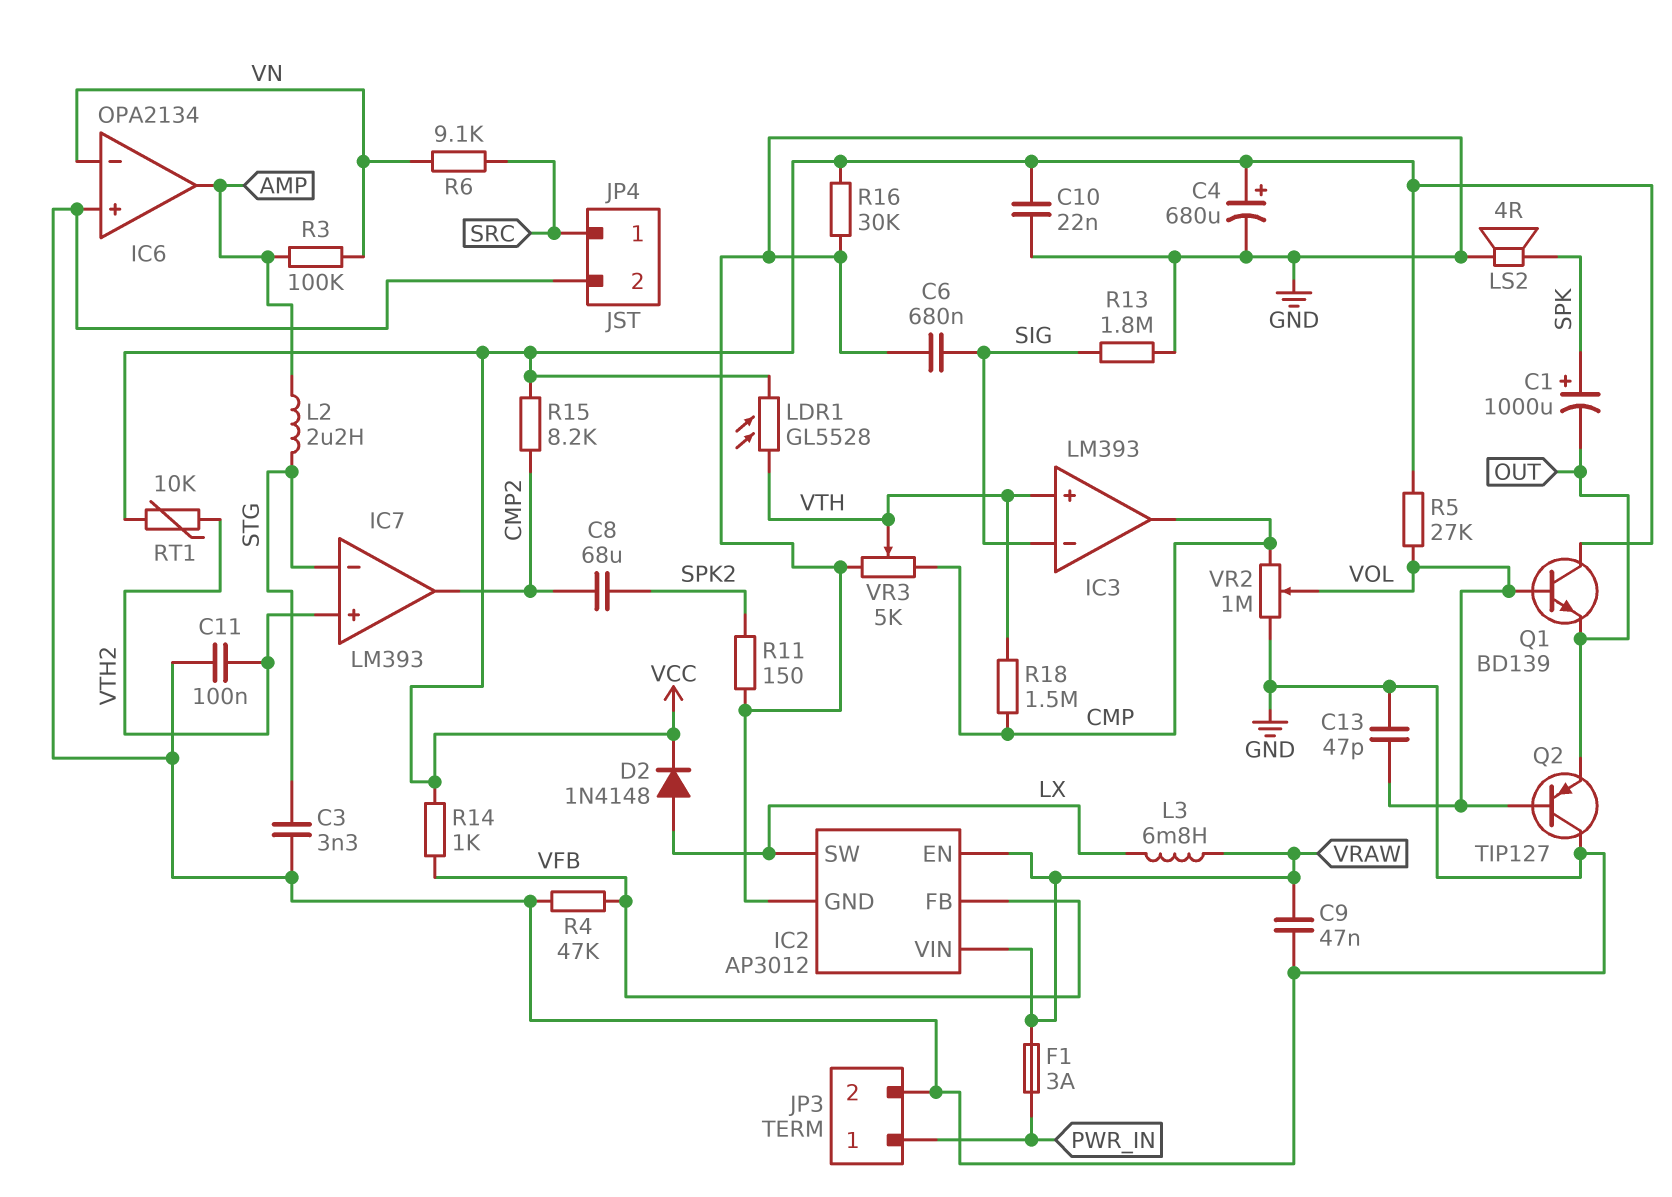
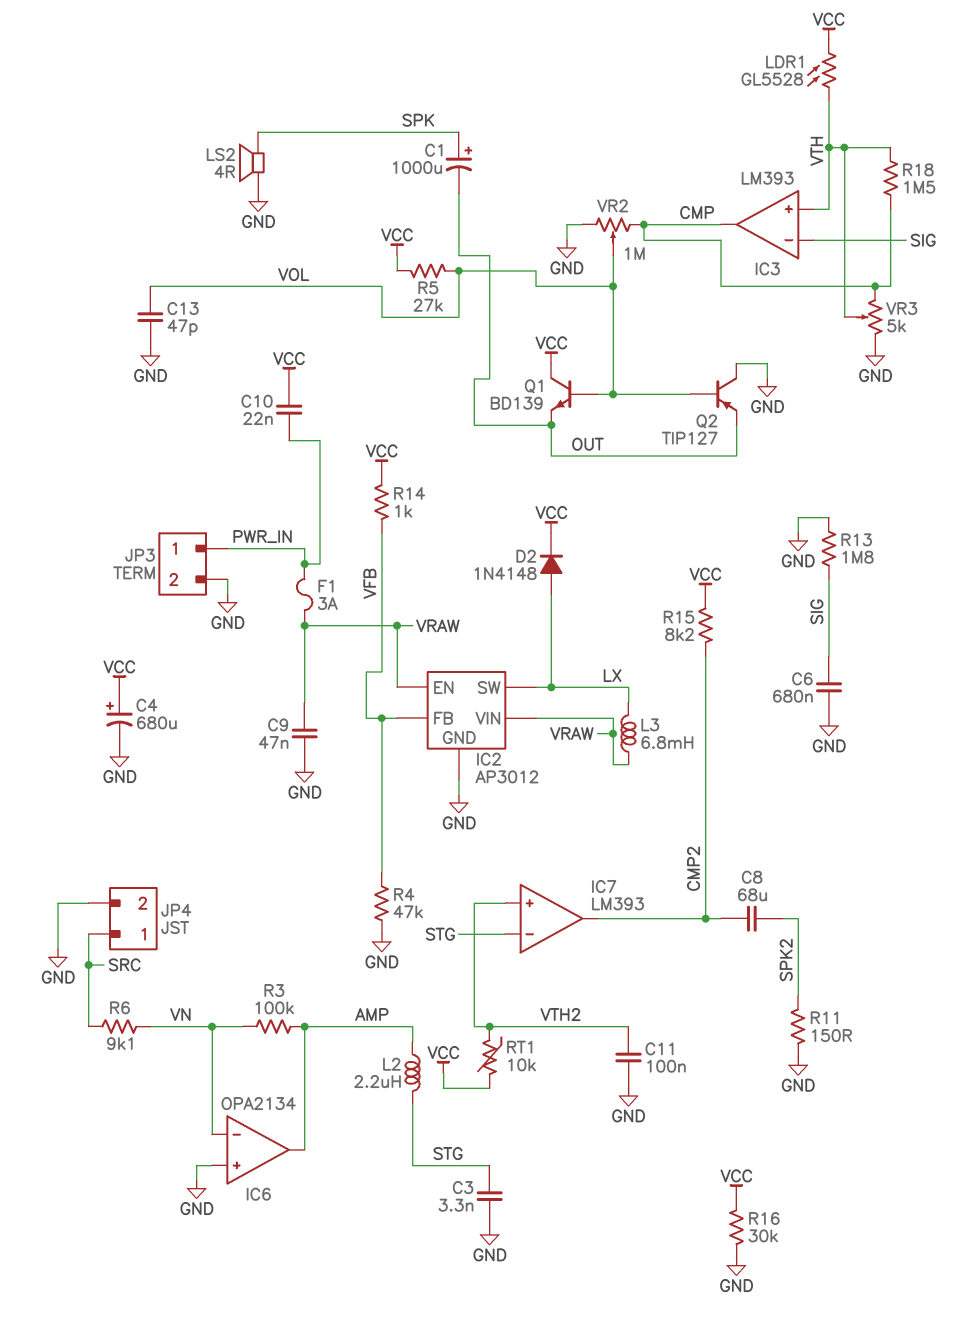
C10: 22nF (GND, VCC) -> 22nF (PWR_IN, VCC)

